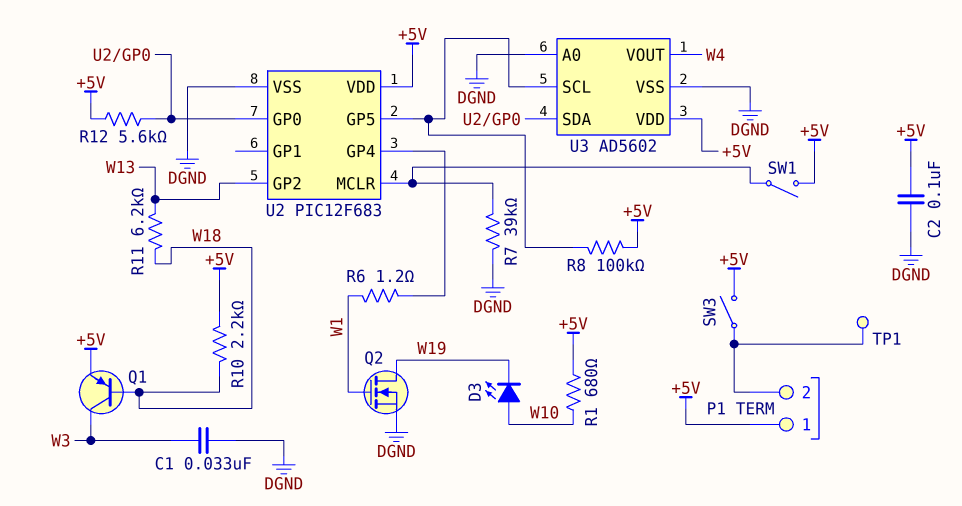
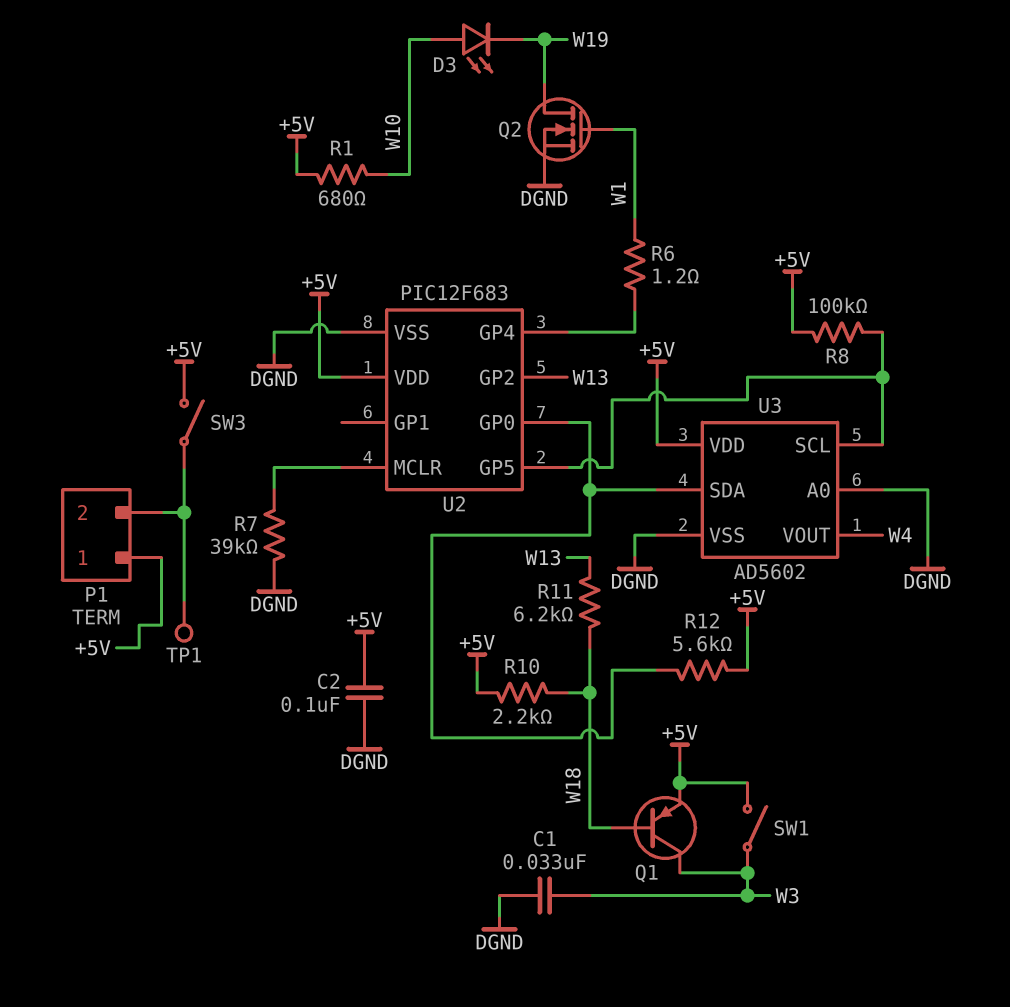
SW1: switch (+5V, U2/MCLR) -> switch (+5V, W3)

